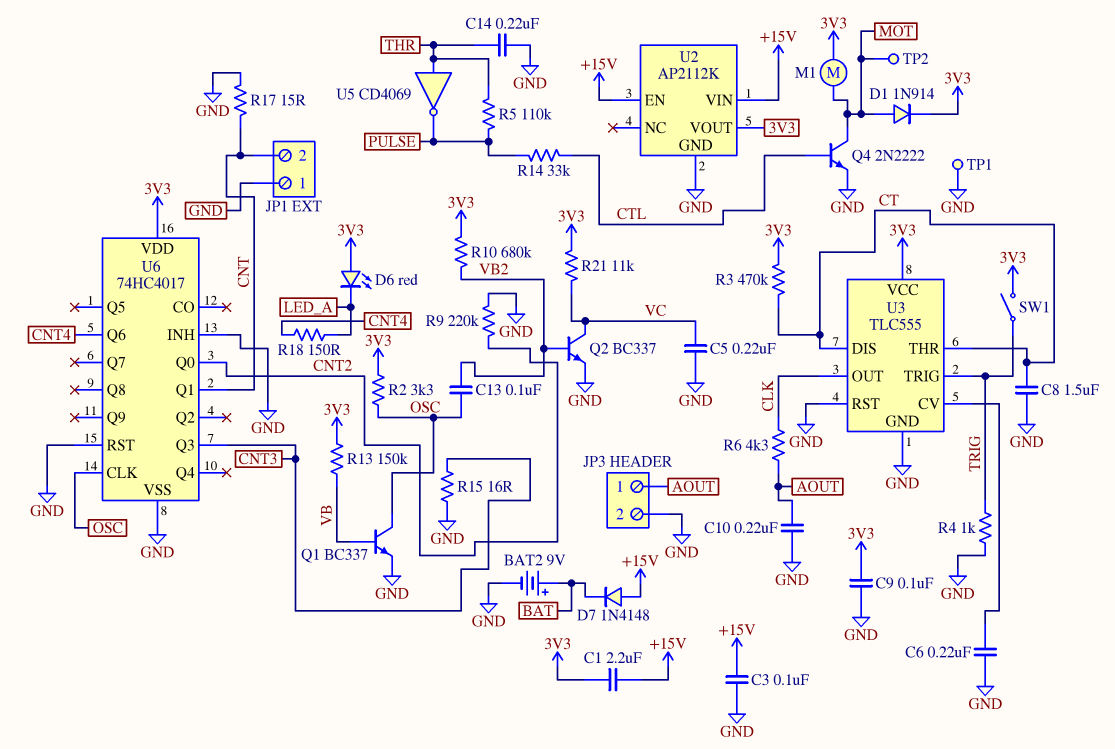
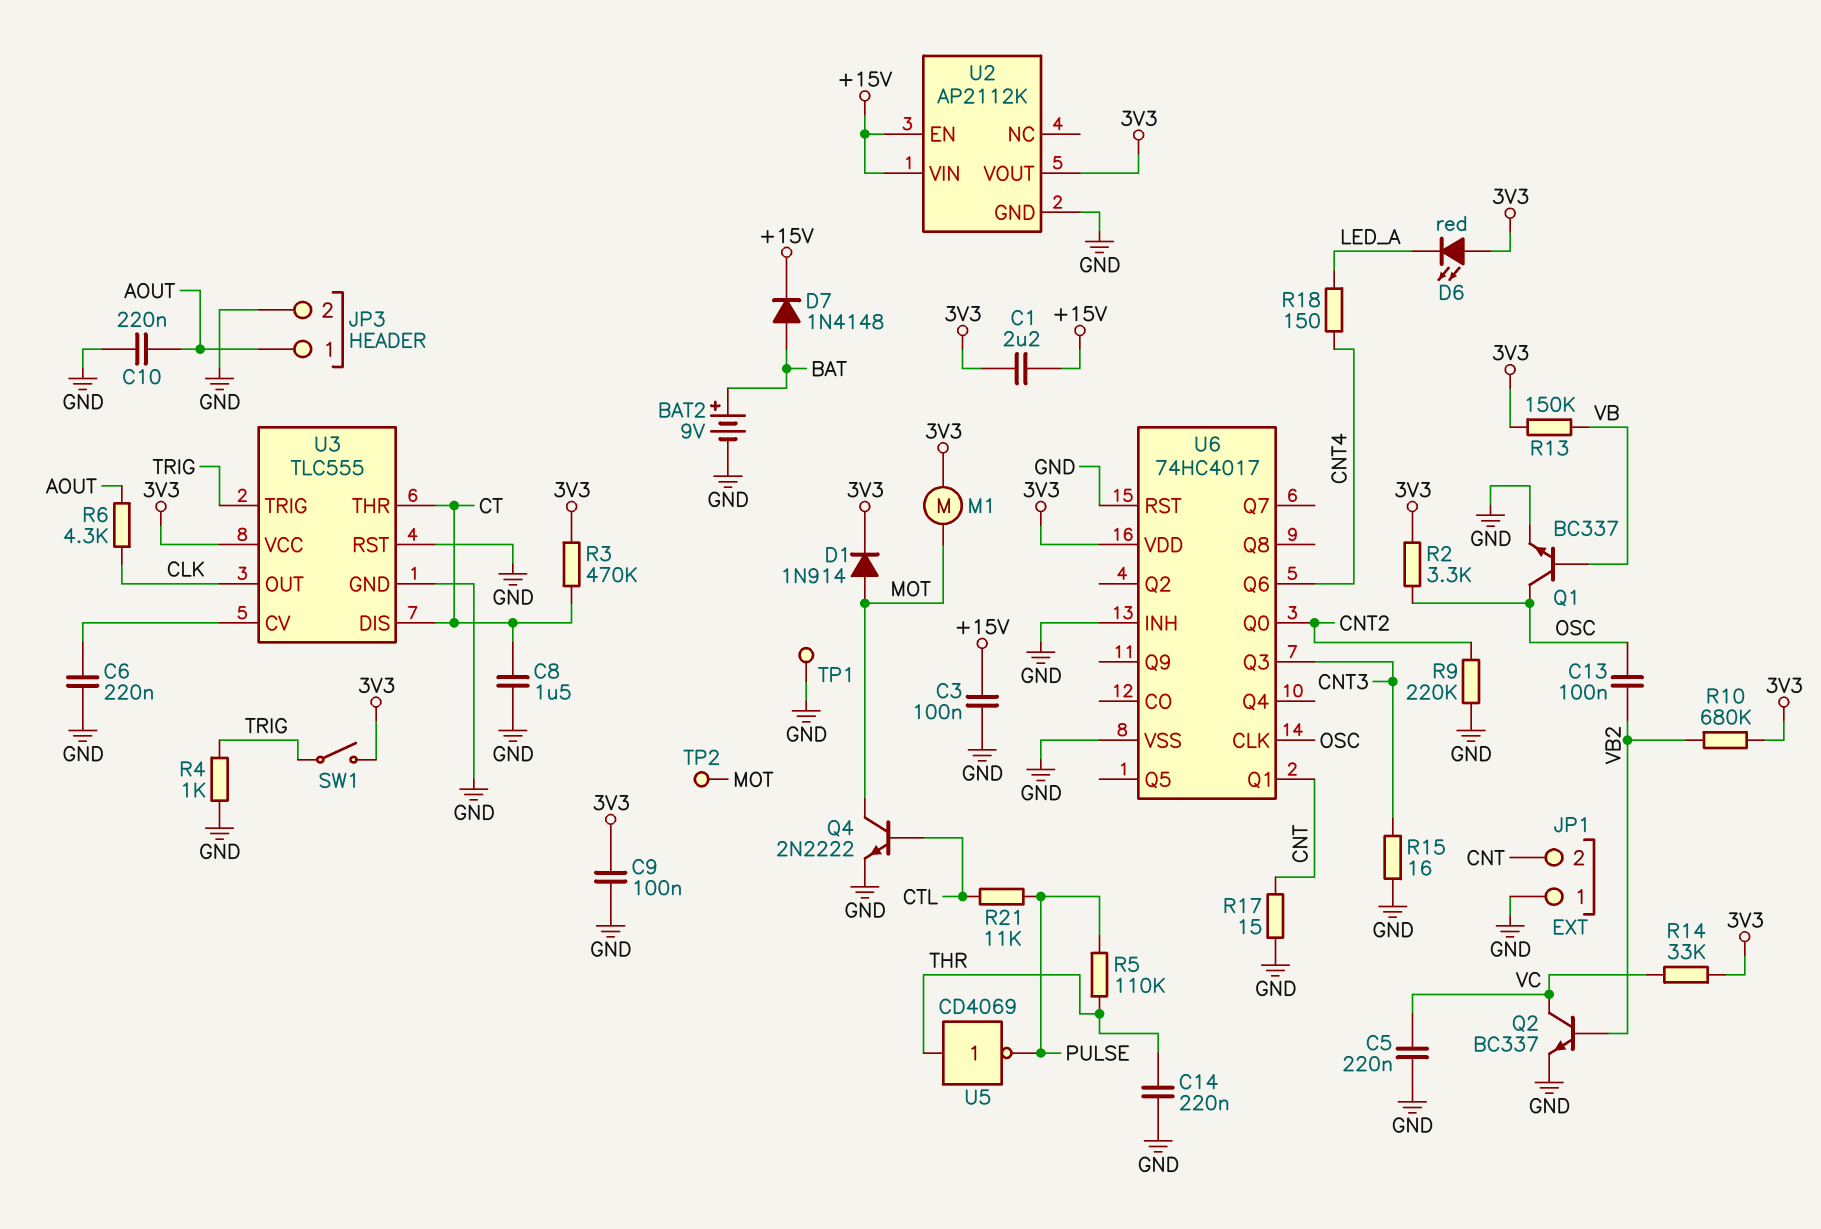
D7: diode 1N4148 (A +15V, K BAT) -> diode 1N4148 (A BAT, K +15V)
R14: 33k (CTL, PULSE) -> 33k (3V3, VC)
R21: 11k (3V3, VC) -> 11k (CTL, PULSE)

